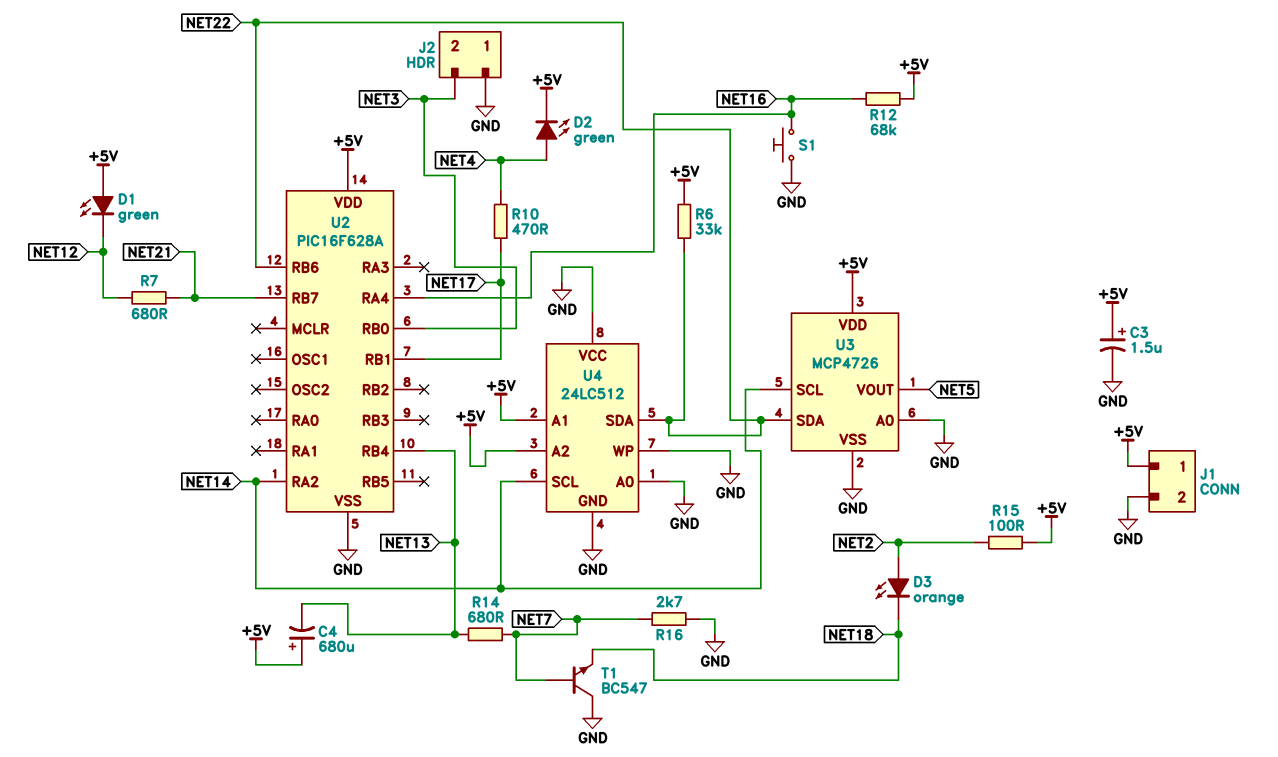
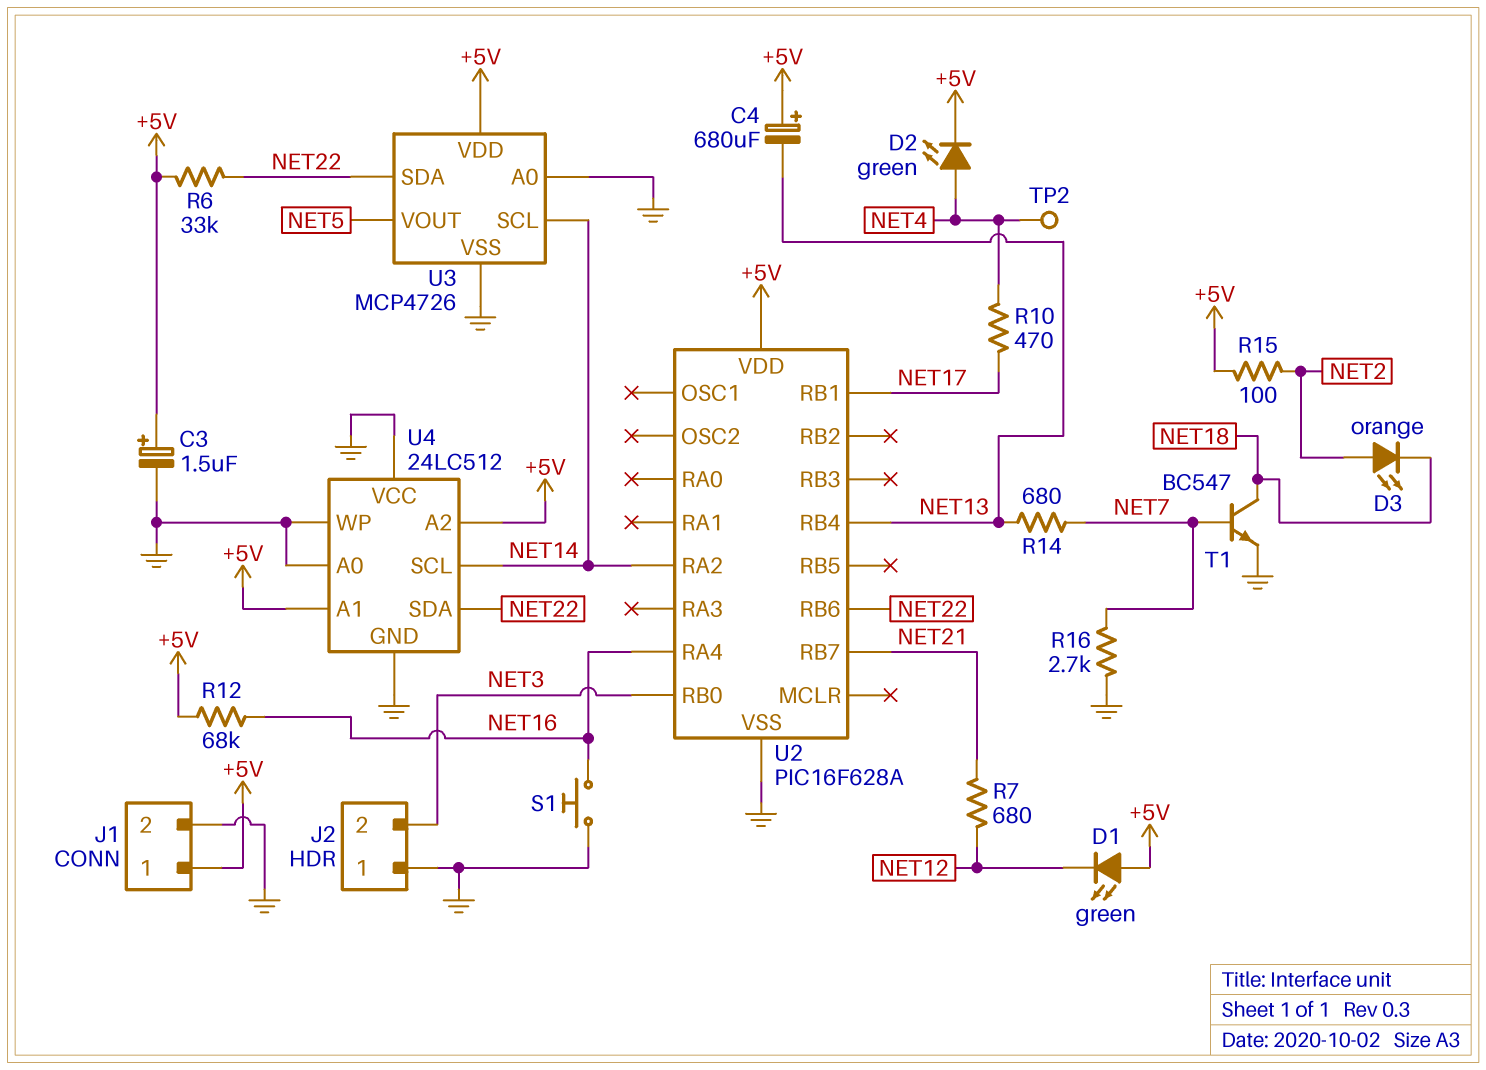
T1: NPN BC547 (B NET7, C GND, E NET18) -> NPN BC547 (B NET7, C NET18, E GND)
TP2: none -> test point (NET4)

